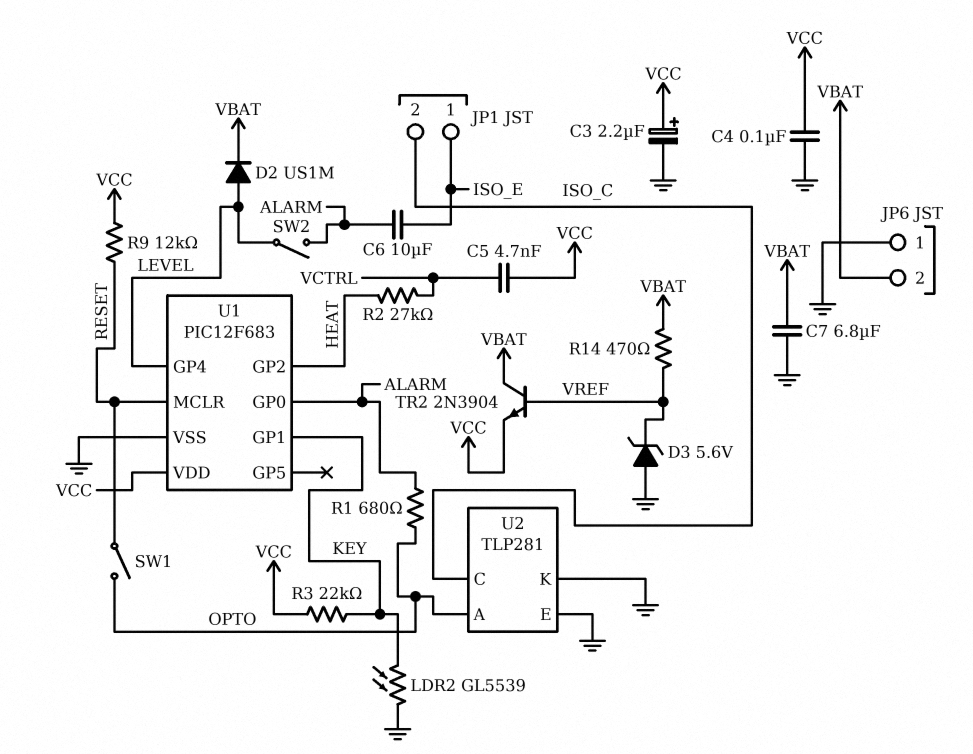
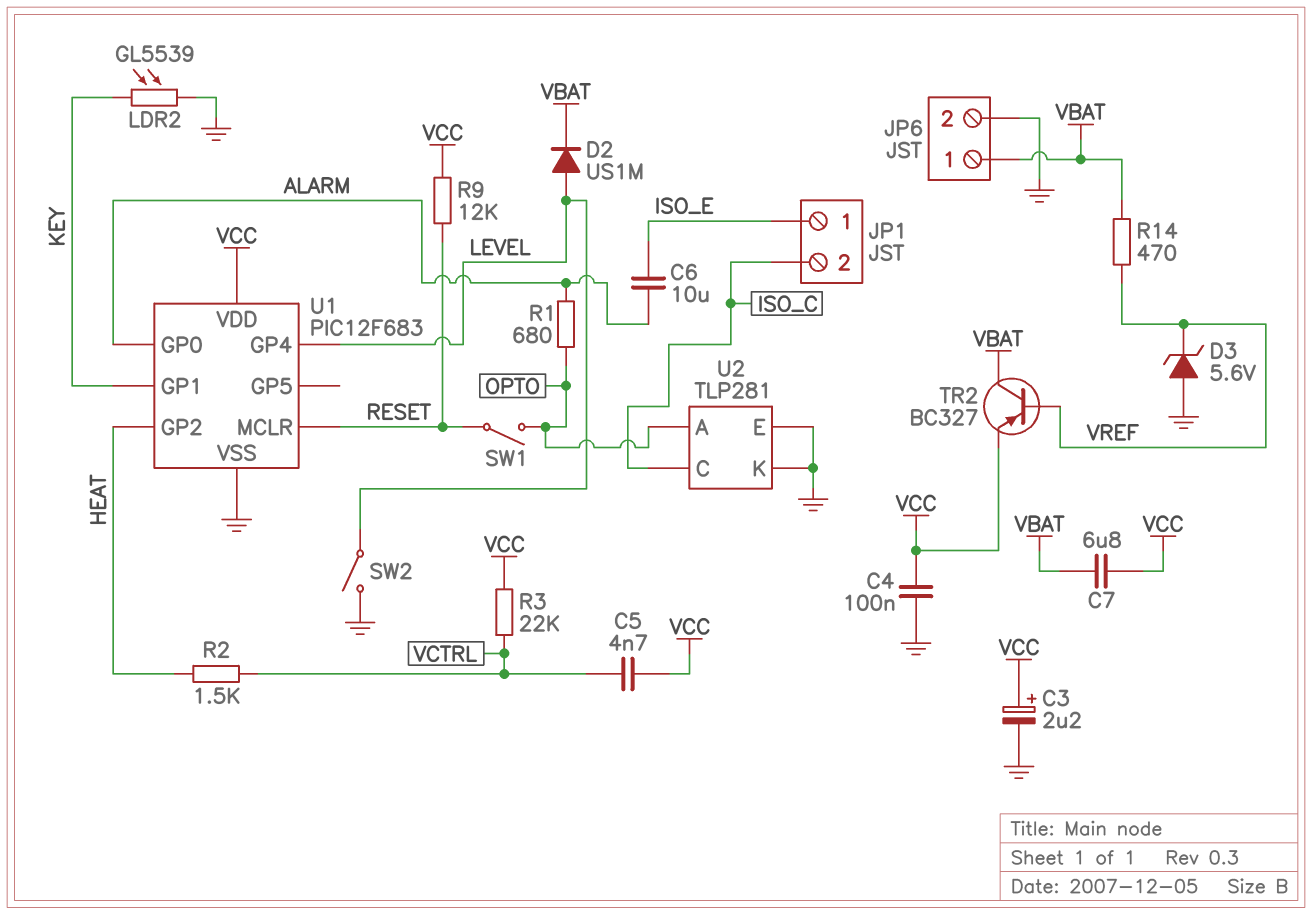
C7: 6.8uF (GND, VBAT) -> 6.8uF (VBAT, VCC)
JP6 pin 1: GND -> VBAT
JP6 pin 2: VBAT -> GND
R2: 27k (HEAT, VCTRL) -> 1.5k (HEAT, VCTRL)
R3: 22k (KEY, VCC) -> 22k (VCC, VCTRL)
SW2: switch (ALARM, LEVEL) -> switch (GND, LEVEL)
TR2: NPN 2N3904 (B VREF, C VBAT, E VCC) -> PNP BC327 (B VREF, C VBAT, E VCC)

